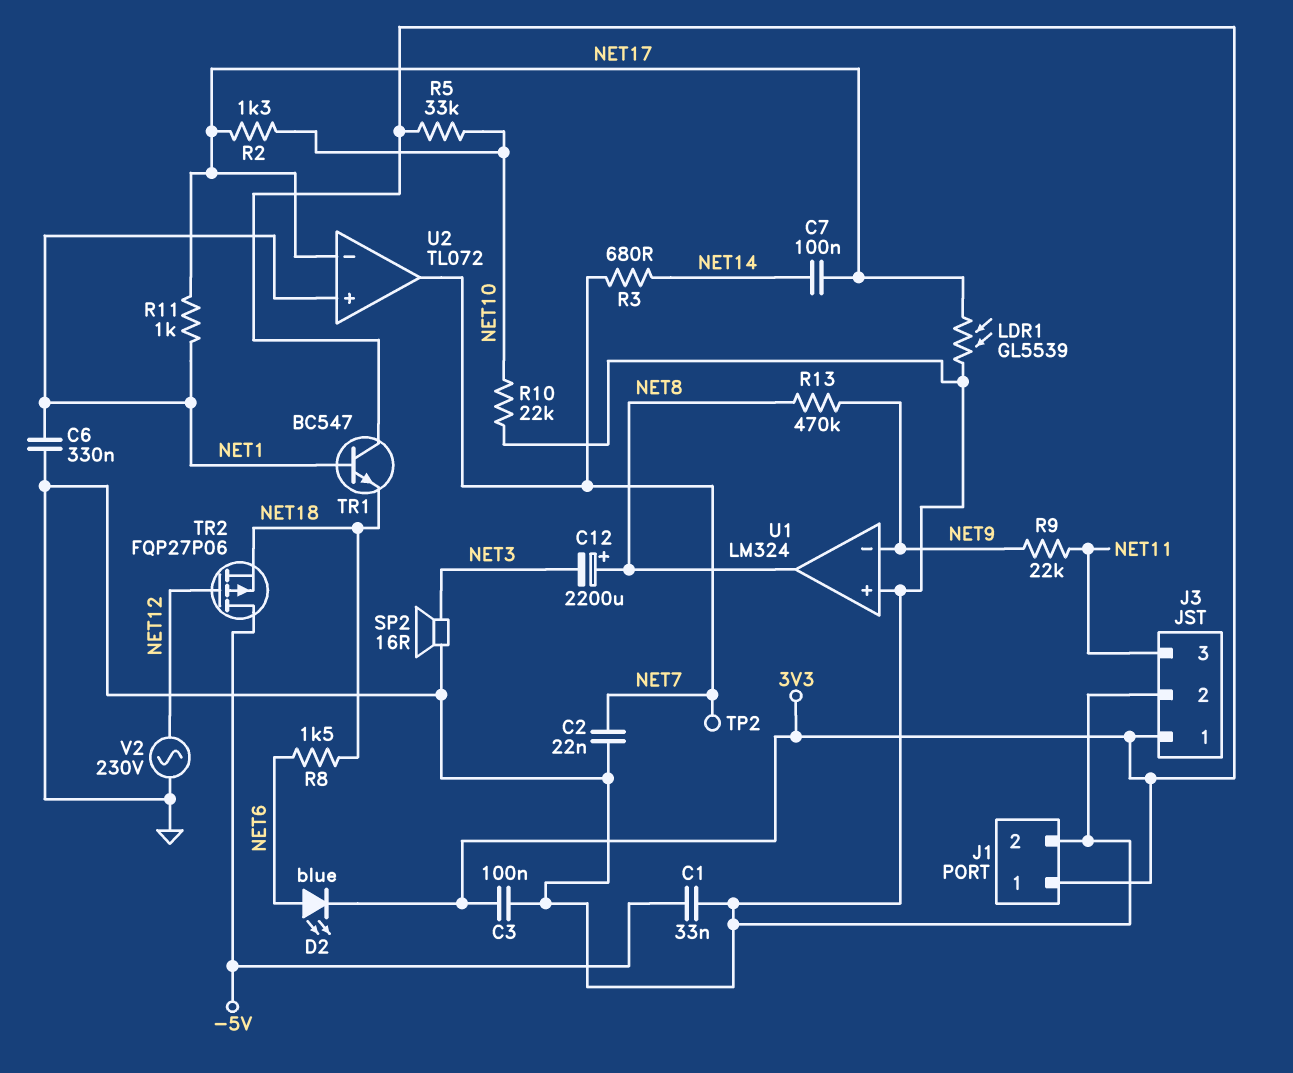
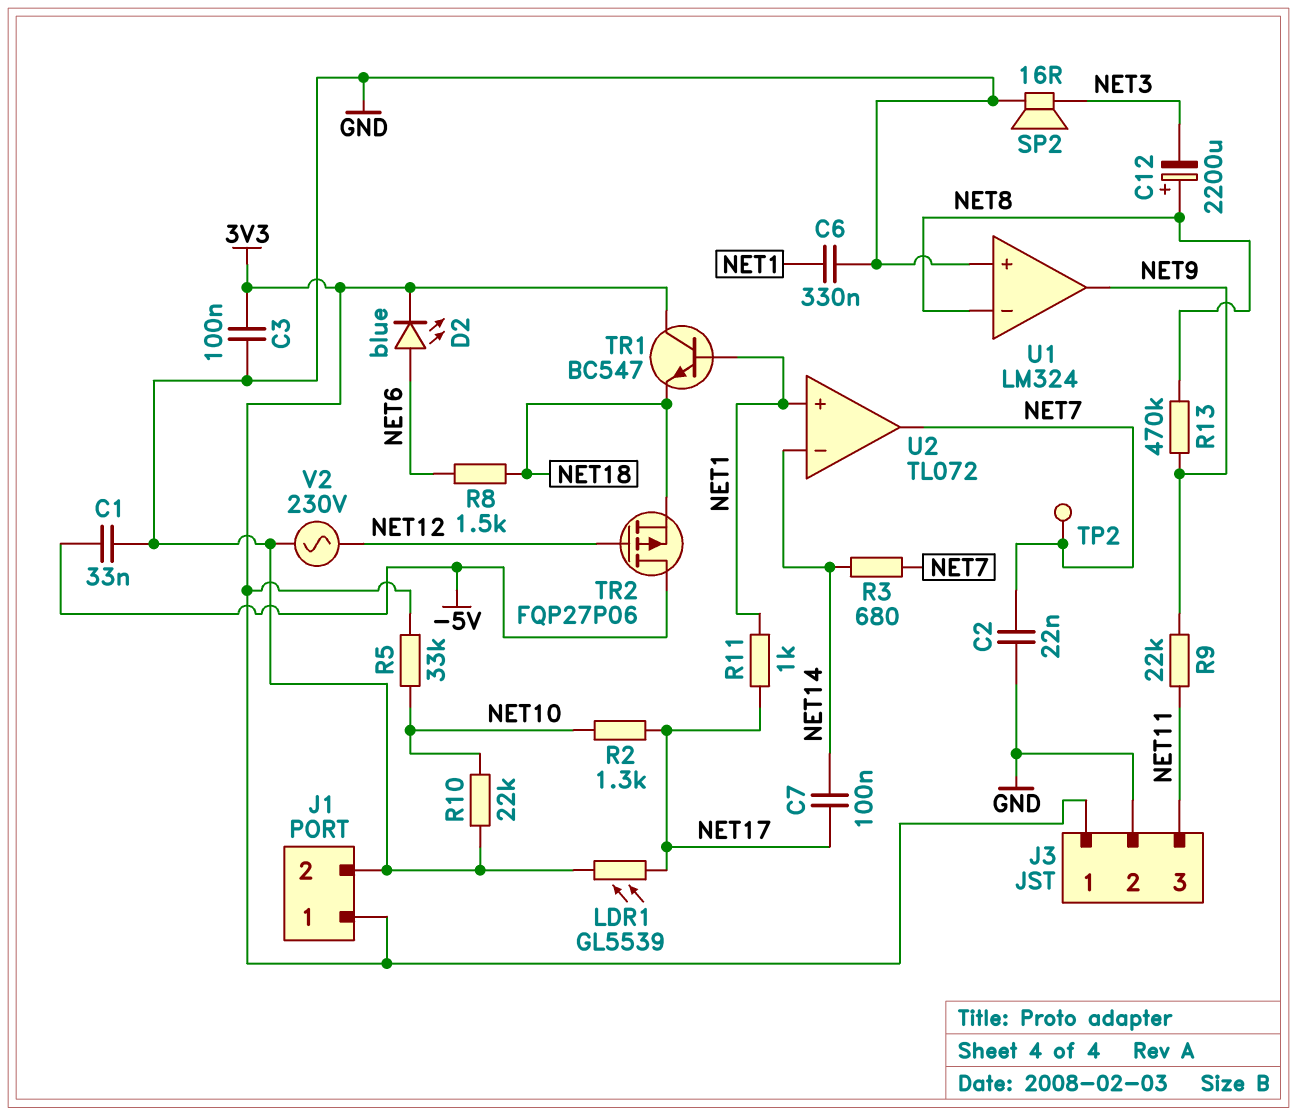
U1 pin in-: NET9 -> NET8
U1 pin out: NET8 -> NET9
U2 pin in-: NET17 -> NET14

